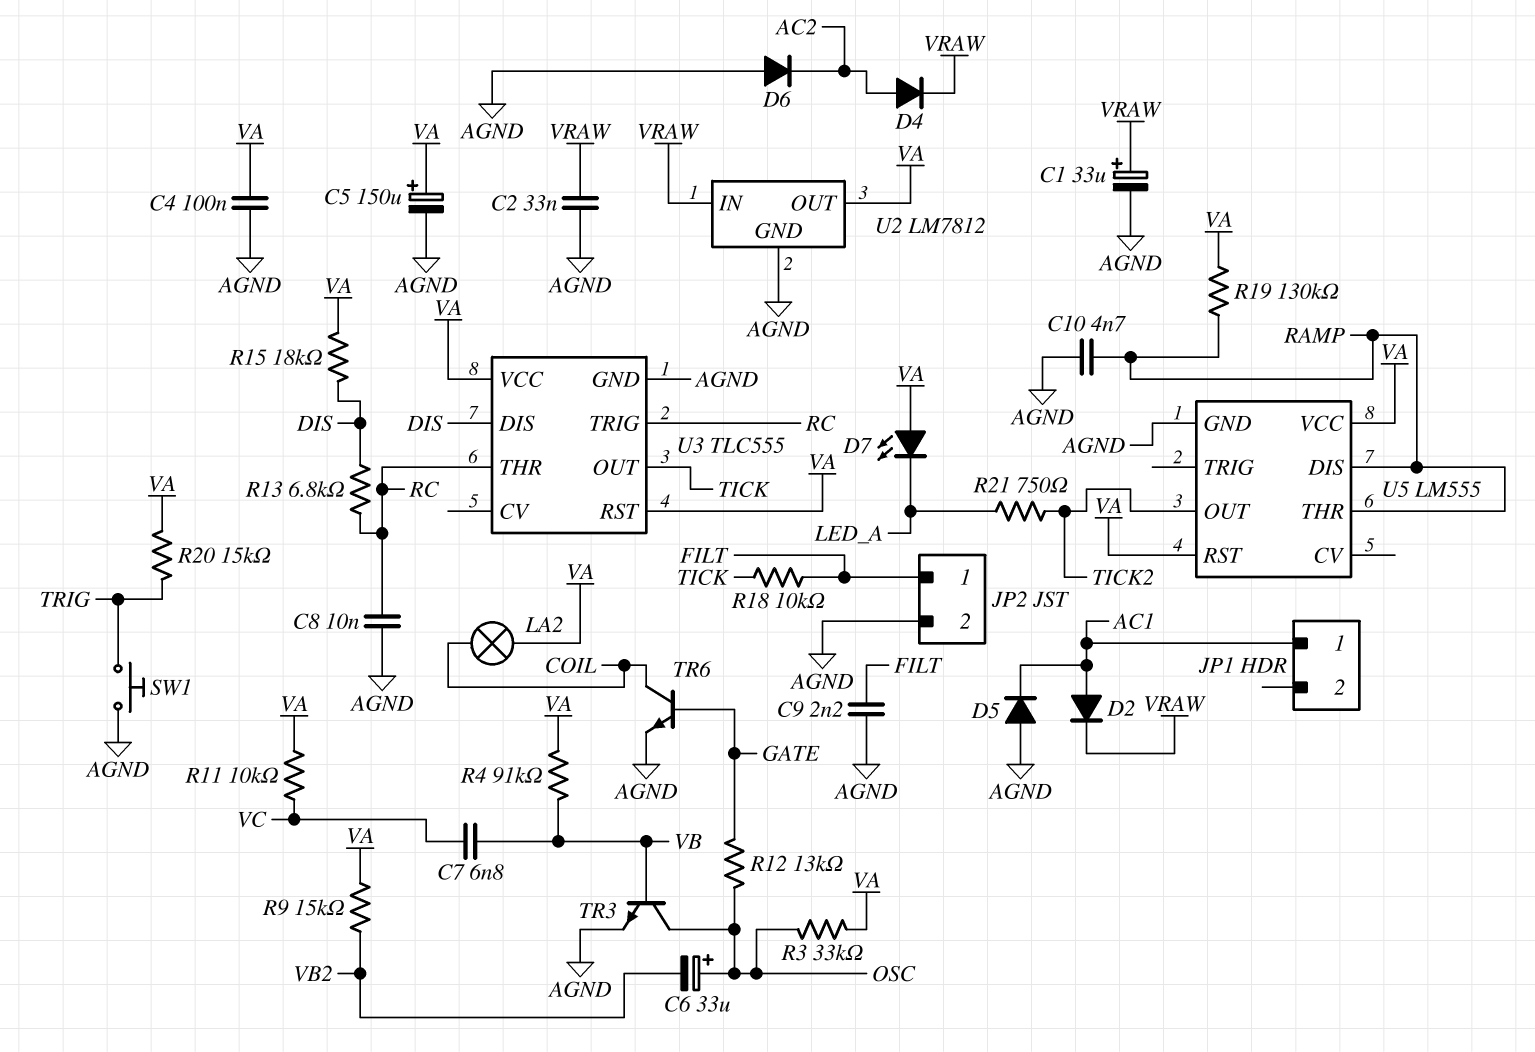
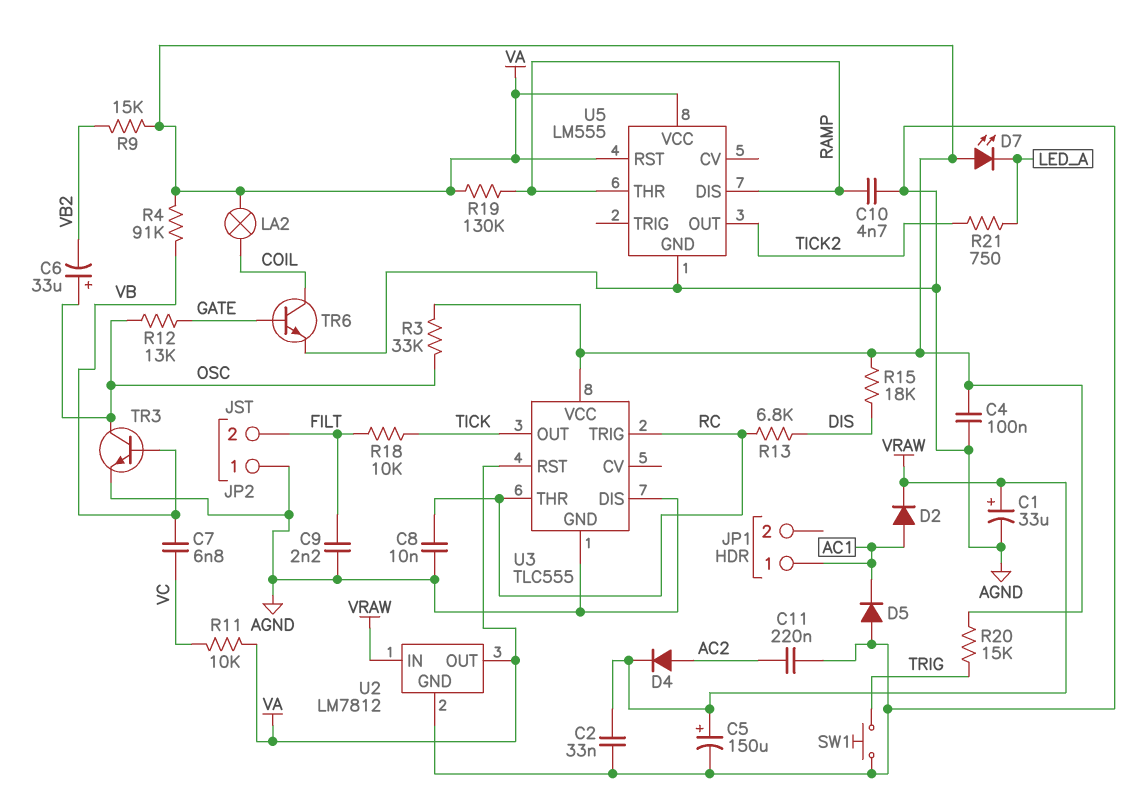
C5: 150uF (plus VA, minus AGND) -> 150uF (plus VRAW, minus AGND)
C11: none -> 220nF (AC2, AGND)
D6: diode (A AGND, K AC2) -> none
JP2 pin 1: FILT -> AGND
JP2 pin 2: AGND -> FILT
U3 pin DIS: DIS -> AGND

